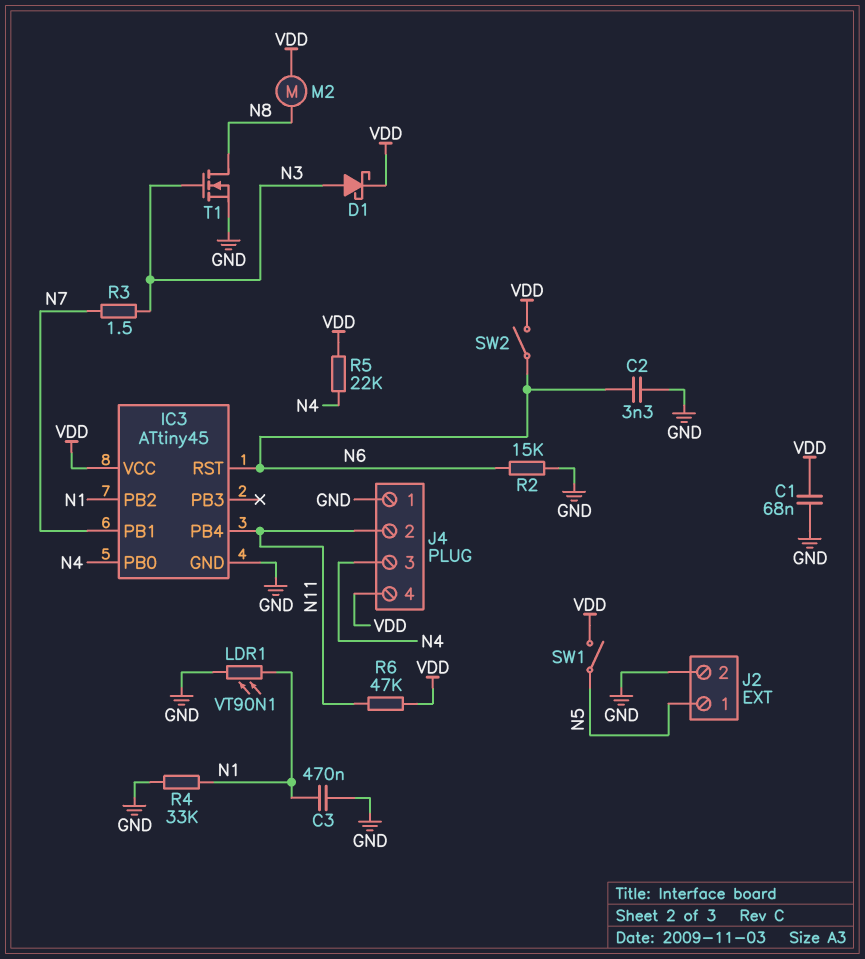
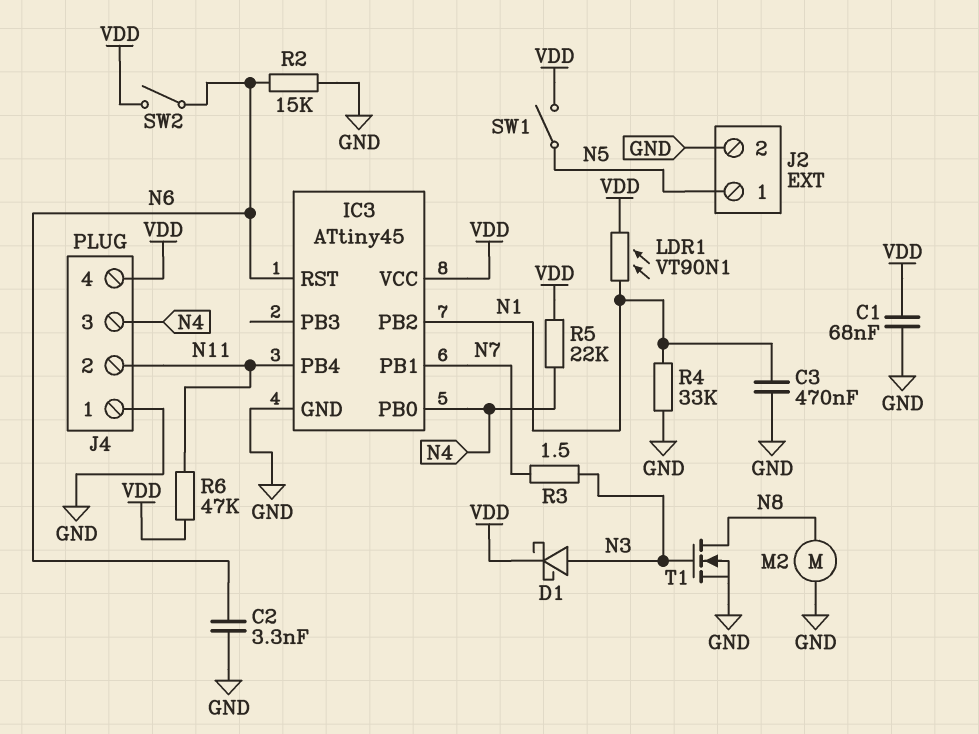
LDR1: VT90N1 (GND, N1) -> VT90N1 (N1, VDD)
M2: motor (N8, VDD) -> motor (GND, N8)

